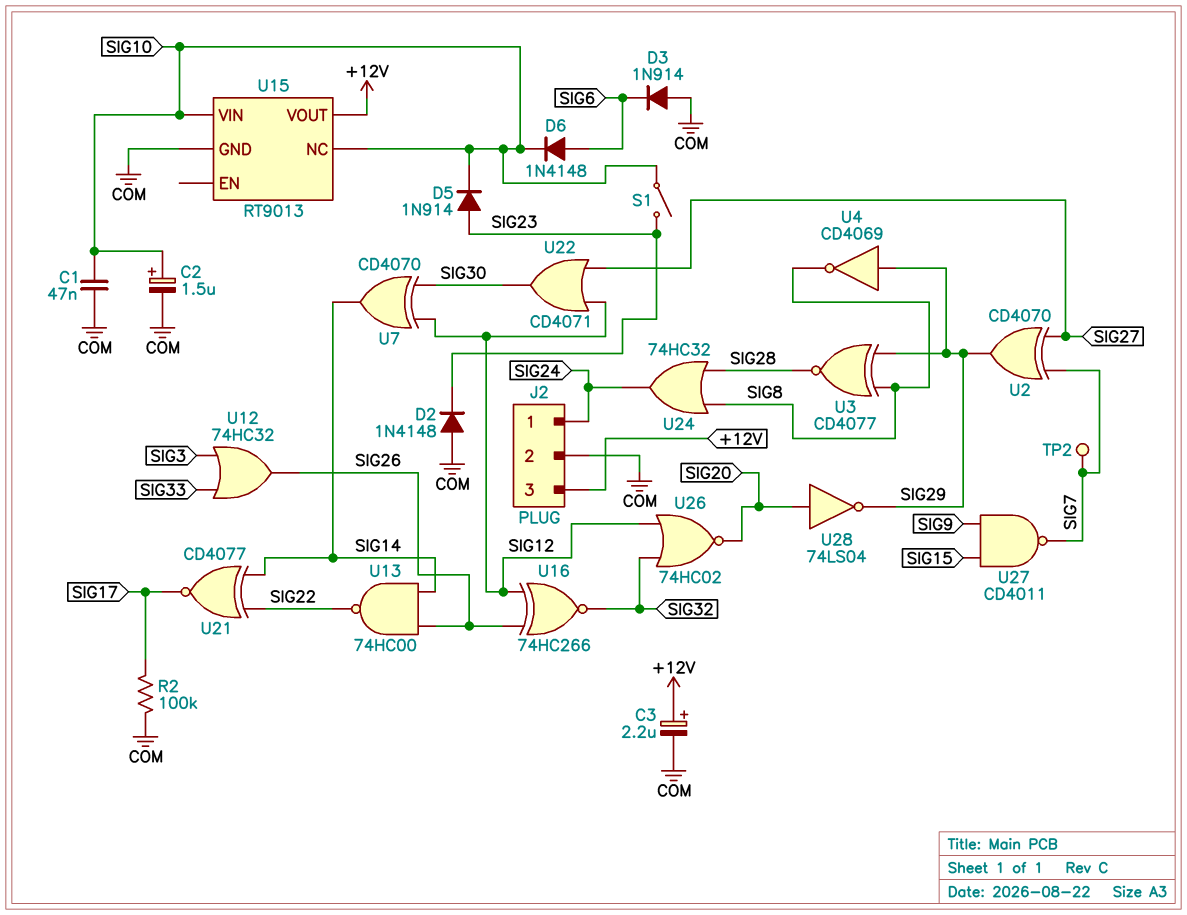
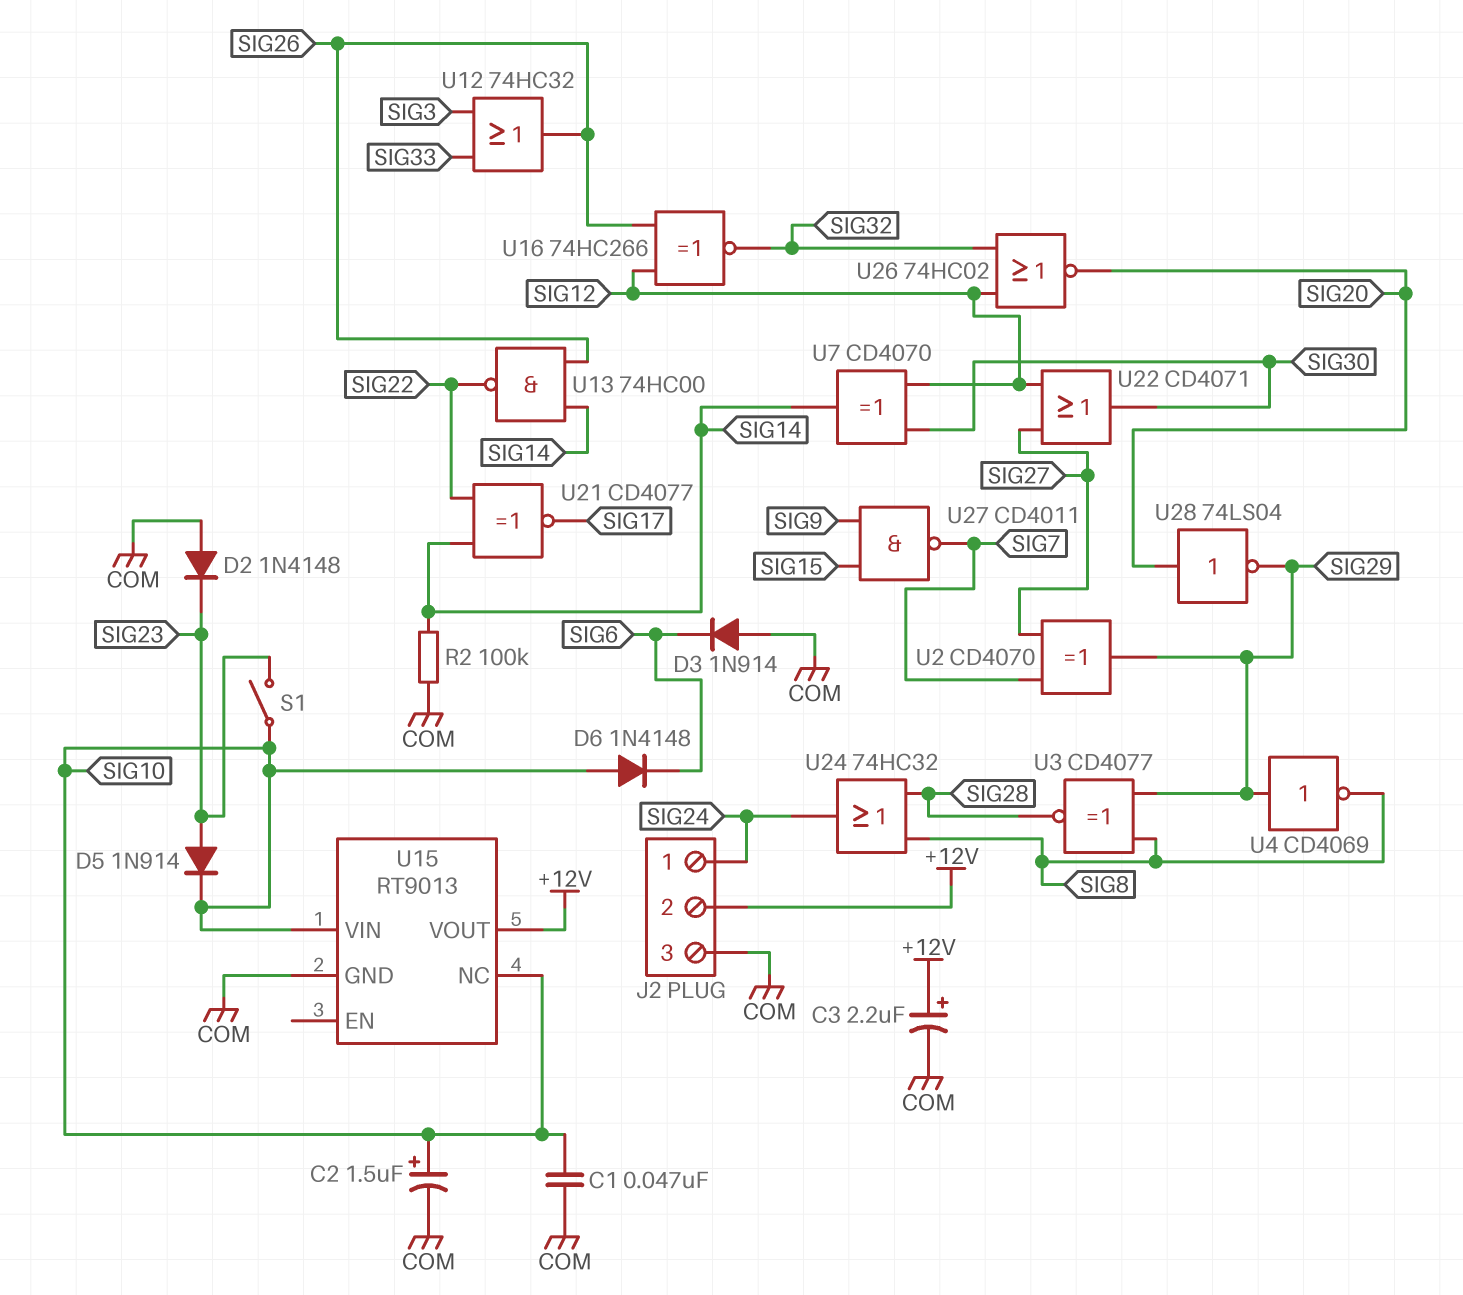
D6: diode 1N4148 (A SIG6, K SIG10) -> diode 1N4148 (A SIG10, K SIG6)
J2 pin 2: COM -> +12V
J2 pin 3: +12V -> COM
R2: 100k (COM, SIG17) -> 100k (COM, SIG14)
TP2: test point (SIG7) -> none

